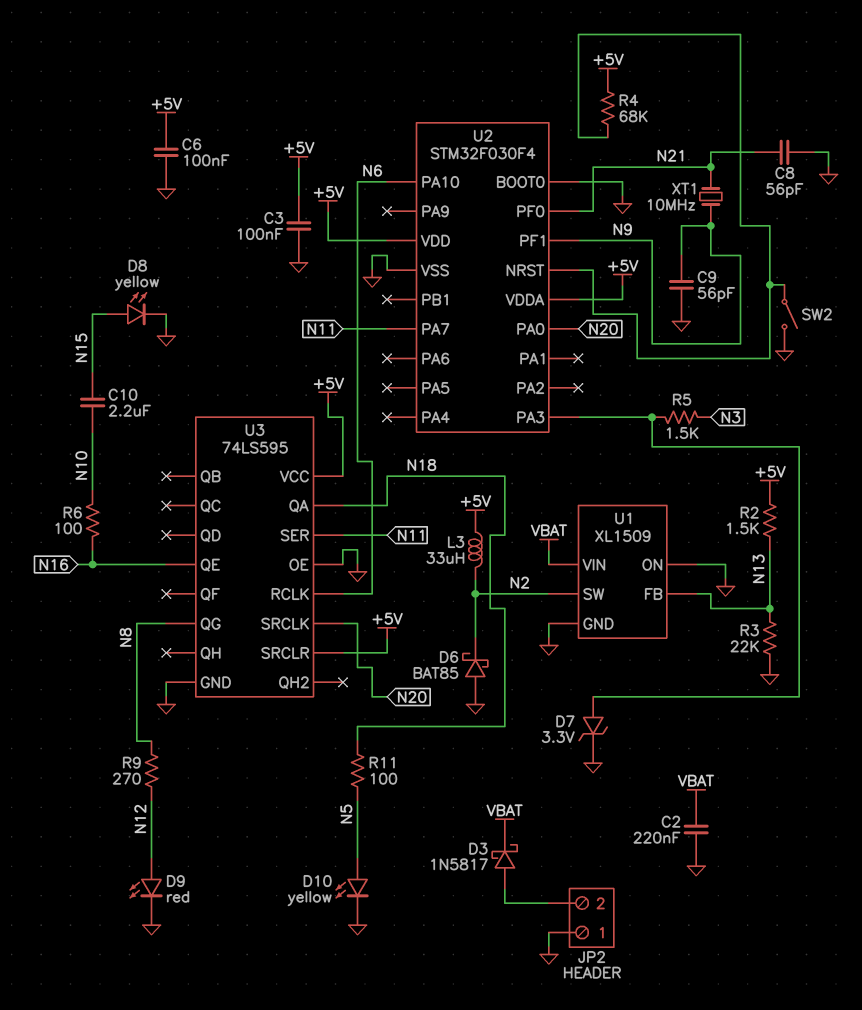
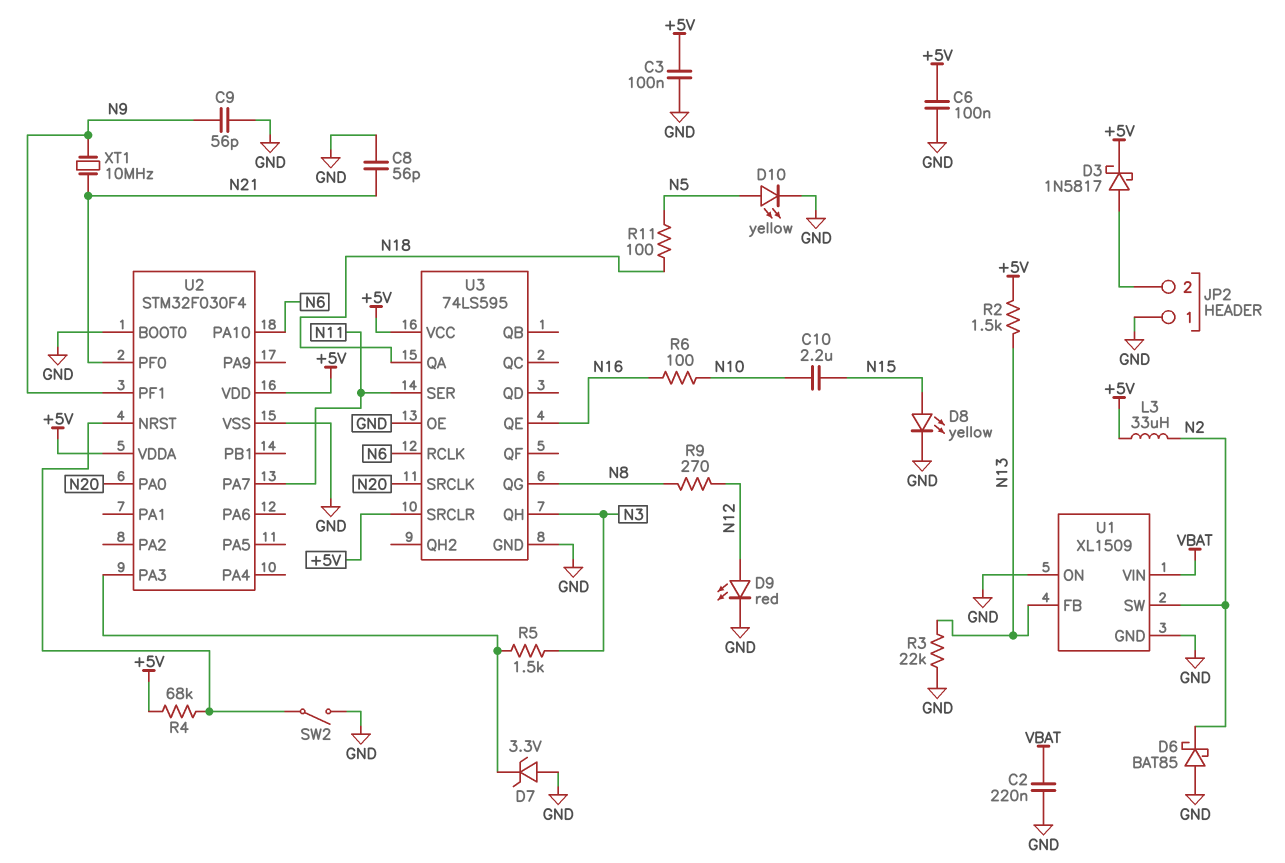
D3: schottky 1N5817 (A JP2/2, K VBAT) -> schottky 1N5817 (A JP2/2, K +5V)
D7: zener 3.3V (A U2/PA3, K GND) -> zener 3.3V (A GND, K U2/PA3)
U3 pin QH: none -> N3

